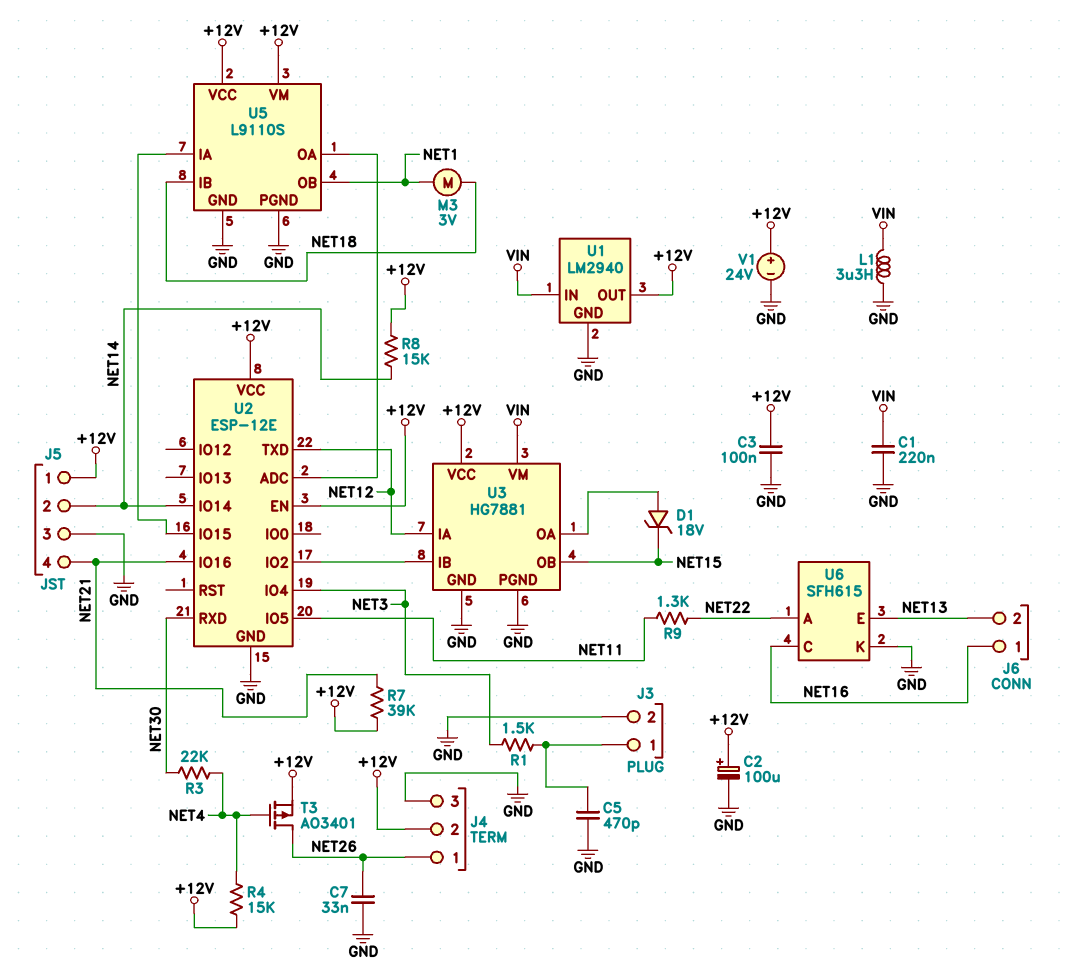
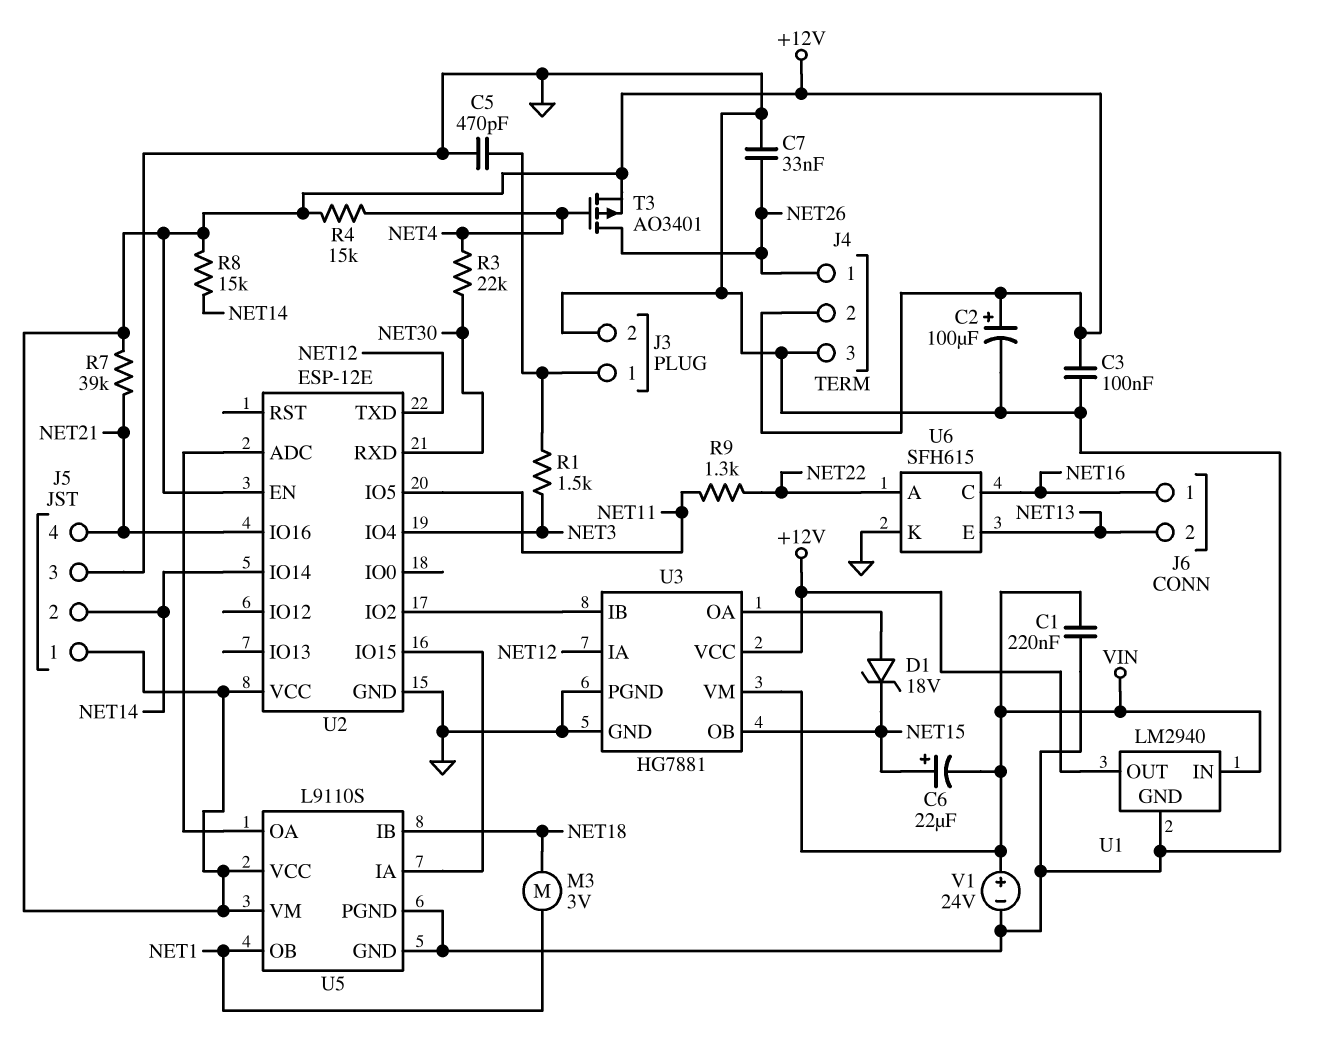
C6: none -> 22uF (plus NET15, minus VIN)
L1: 3.3uH (GND, VIN) -> none
V1: 24V (plus +12V, minus GND) -> 24V (plus VIN, minus GND)

